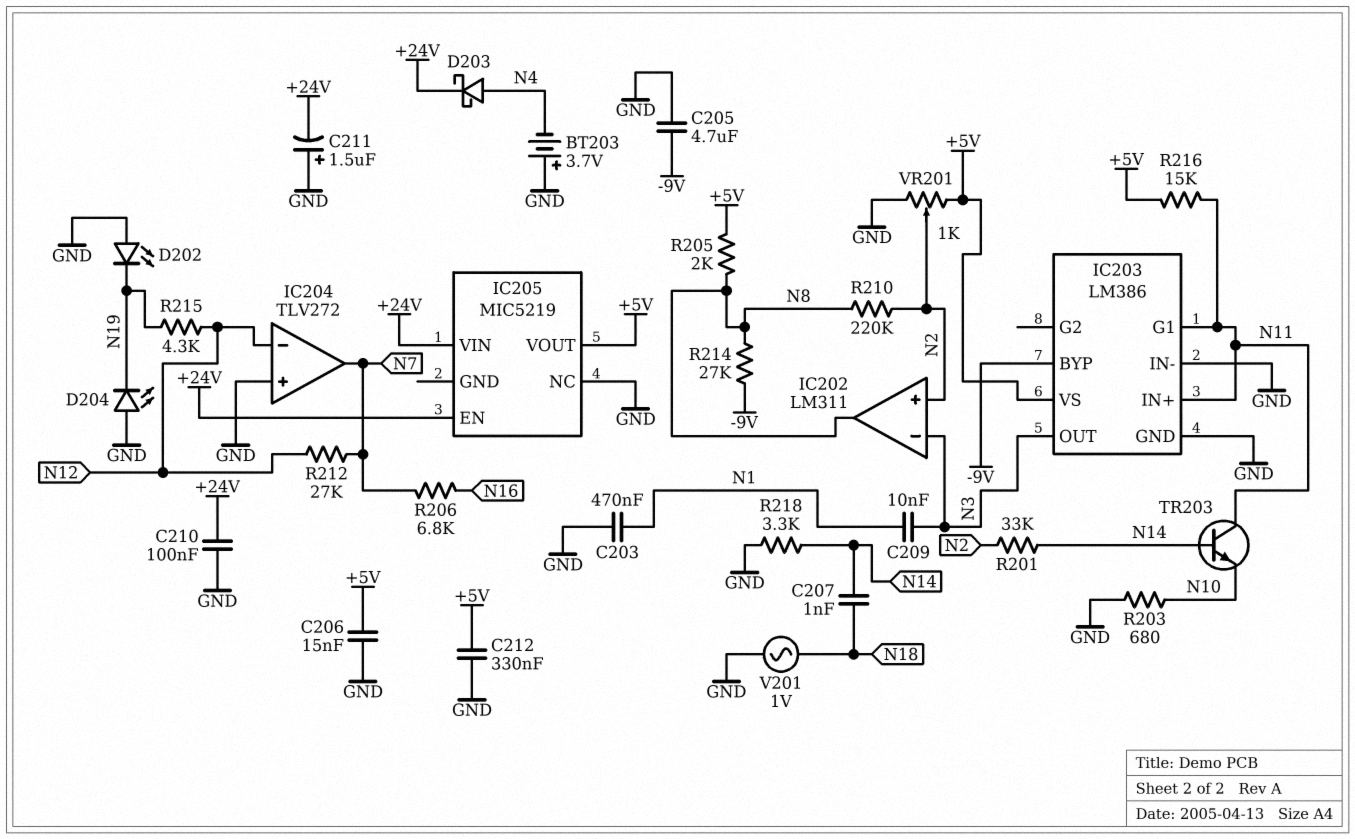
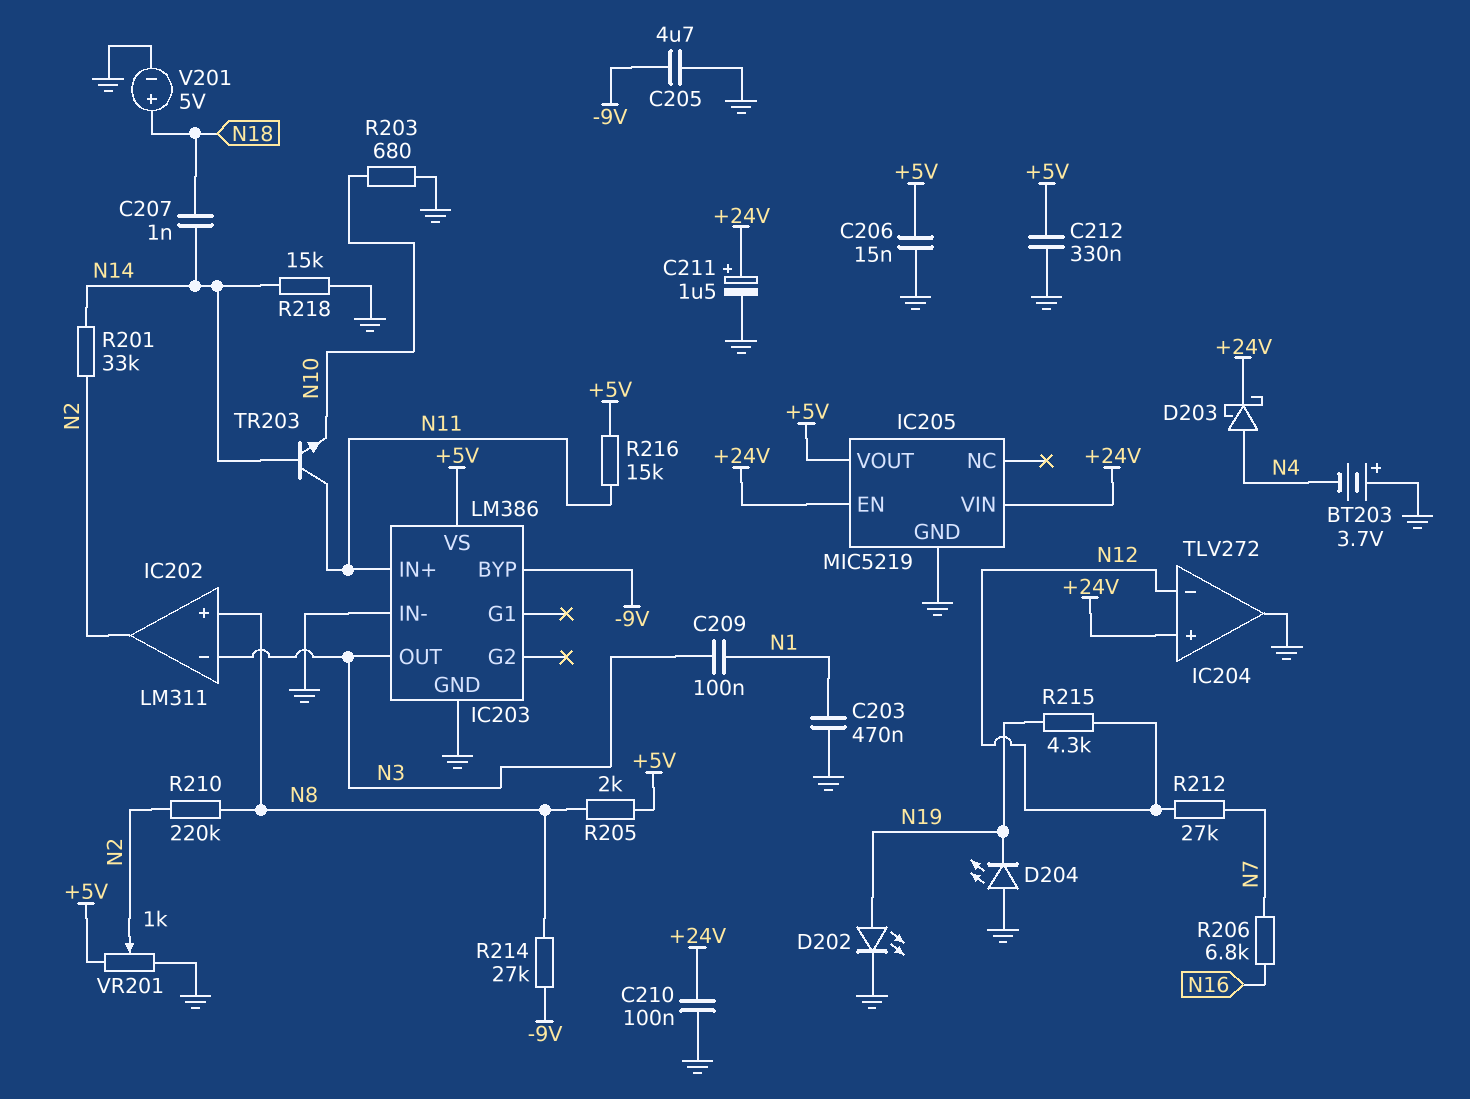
C209: 10nF (N1, N3) -> 100nF (N1, N3)
C211: 1.5uF (plus GND, minus +24V) -> 1.5uF (plus +24V, minus GND)
D202: LED (A GND, K N19) -> LED (A N19, K GND)
IC202 pin in+: N2 -> N8
IC202 pin out: N8 -> N2
IC203 pin G1: N11 -> none
IC204 pin in+: GND -> +24V
IC204 pin out: N7 -> GND
IC205 pin GND: none -> GND
IC205 pin NC: GND -> none
R218: 3.3k (GND, N14) -> 15k (GND, N14)
V201: AC 1V (GND, N18) -> 5V (plus N18, minus GND)

